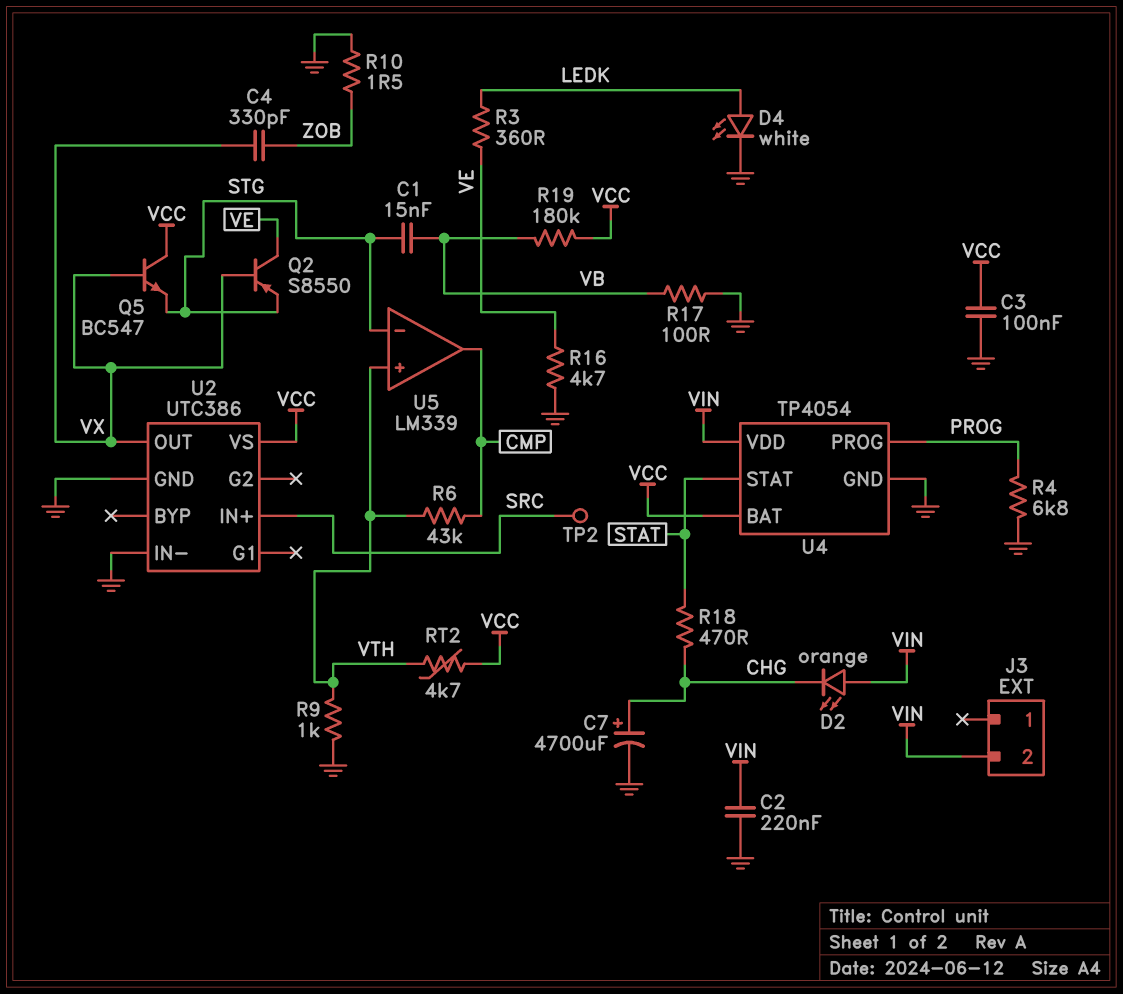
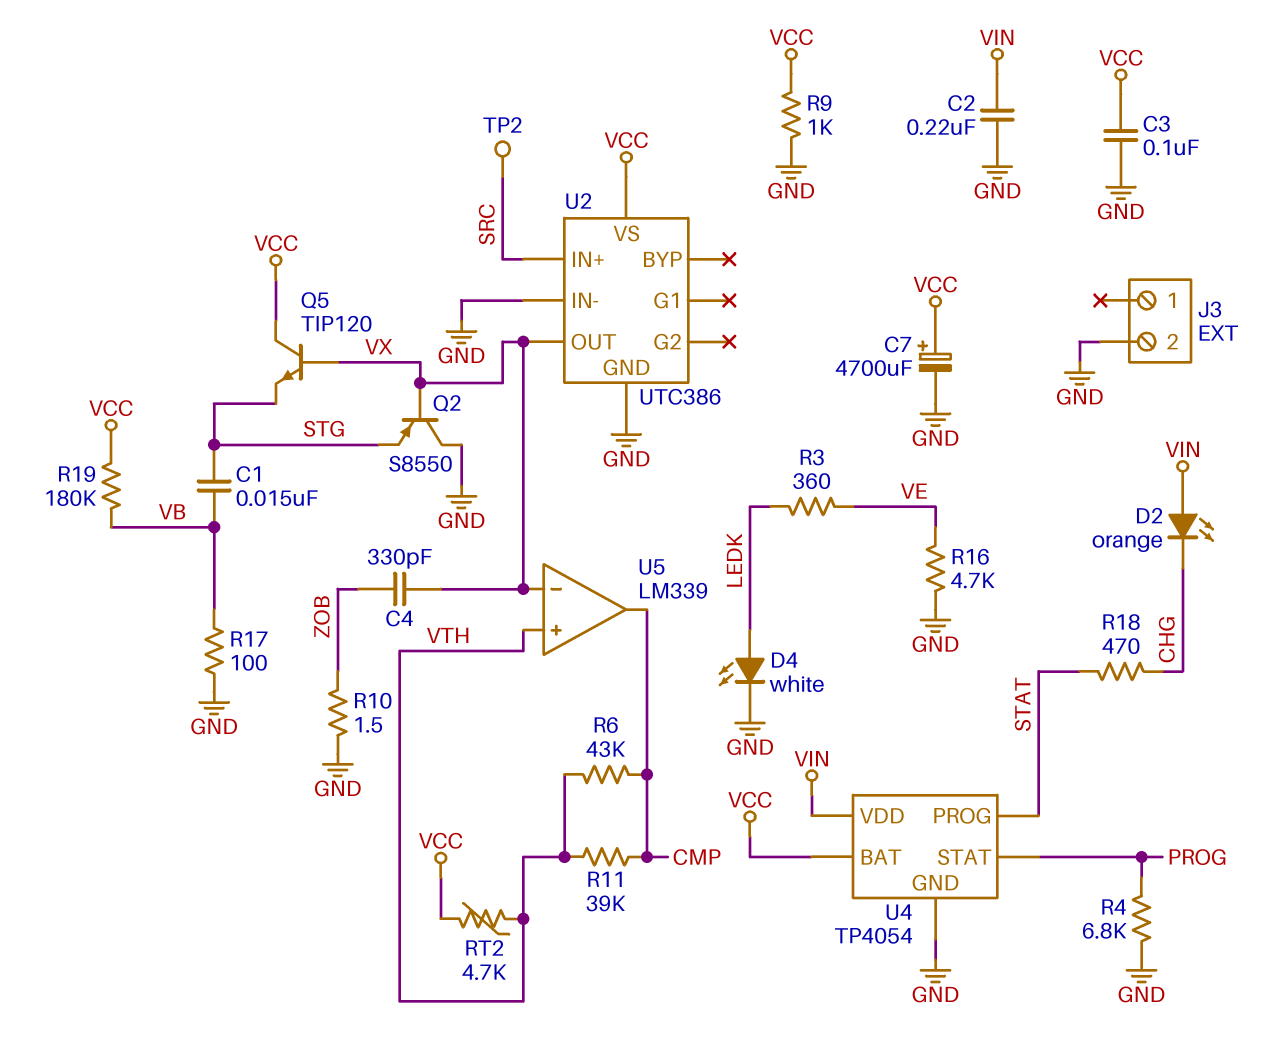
C7: 4700uF (plus CHG, minus GND) -> 4700uF (plus VCC, minus GND)
J3 pin 2: VIN -> GND
Q2: PNP S8550 (B VX, C VE, E STG) -> PNP S8550 (B VX, C GND, E STG)
Q5: NPN BC547 (B VX, C VCC, E STG) -> NPN TIP120 (B VX, C VCC, E STG)
R9: 1k (GND, VTH) -> 1k (GND, VCC)
R11: none -> 39k (CMP, VTH)
U4 pin PROG: PROG -> STAT
U4 pin STAT: STAT -> PROG
U5 pin in-: STG -> VX

